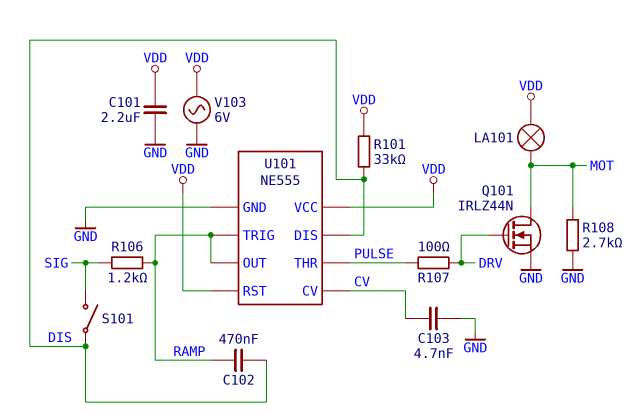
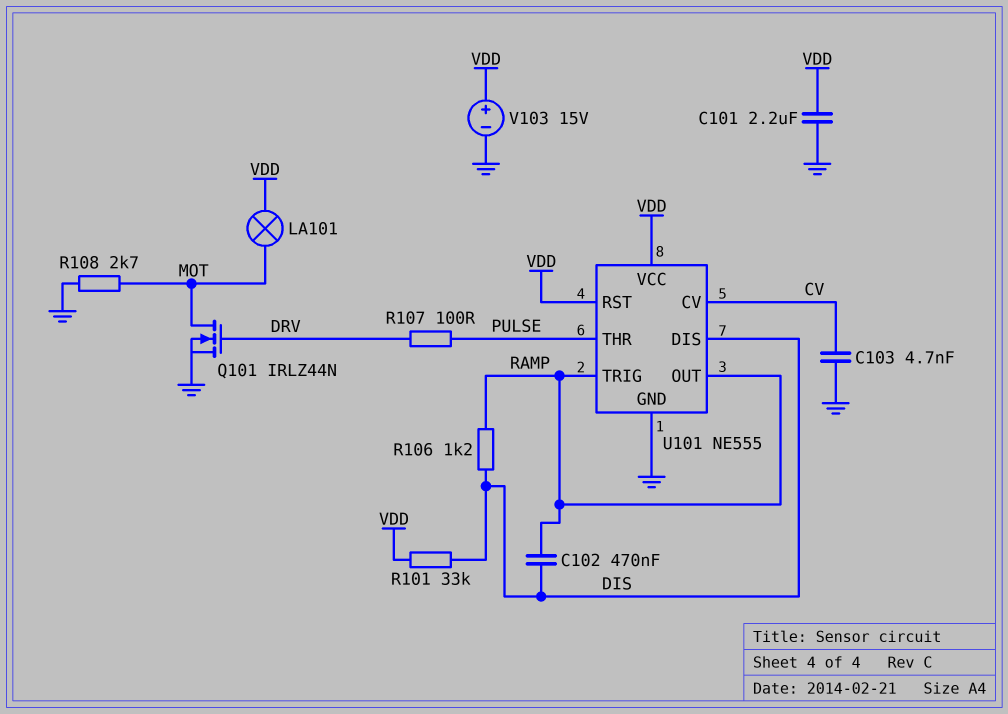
R106: 1.2k (RAMP, SIG) -> 1.2k (DIS, RAMP)
S101: switch (DIS, SIG) -> none
V103: AC 6V (GND, VDD) -> 15V (plus VDD, minus GND)

